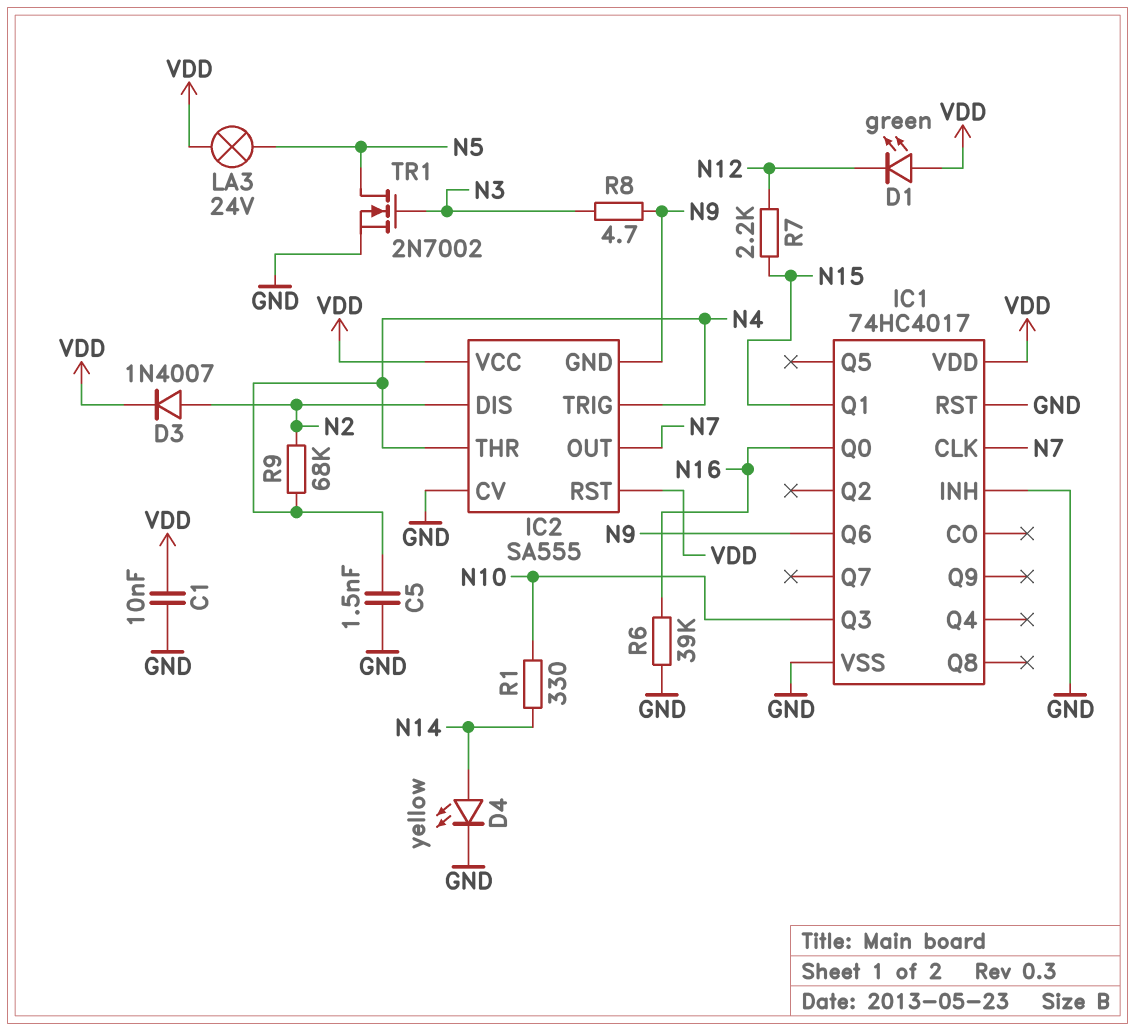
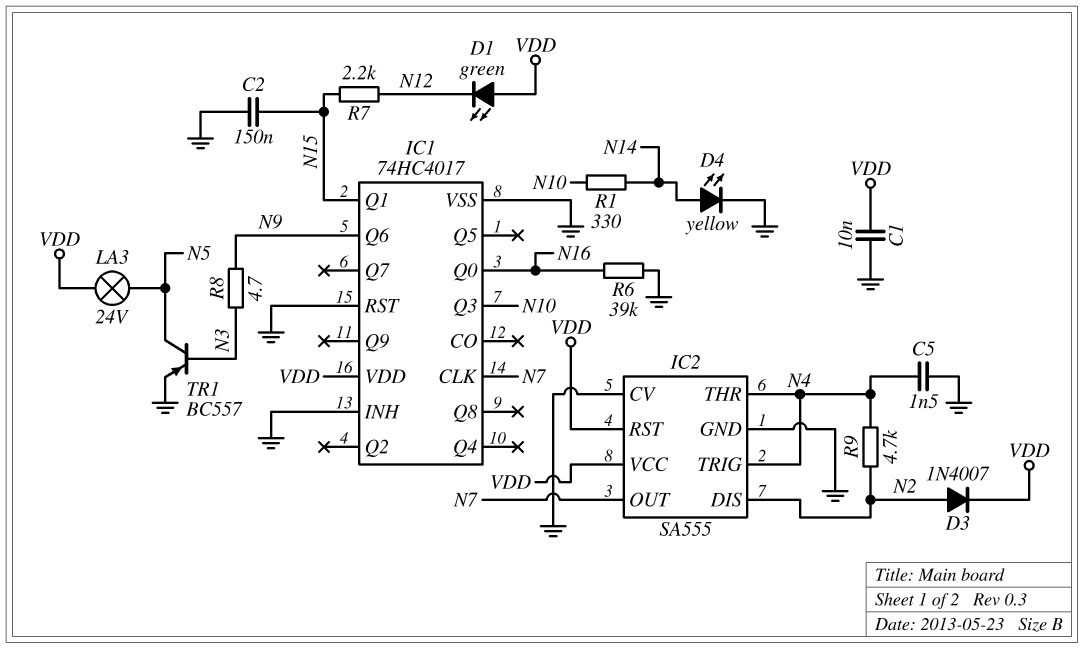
C2: none -> 150nF (GND, N15)
IC2 pin GND: N9 -> GND
R9: 68k (N2, N4) -> 4.7k (N2, N4)
TR1: NMOS 2N7002 (G N3, D N5, S GND) -> PNP BC557 (B N3, C N5, E GND)

